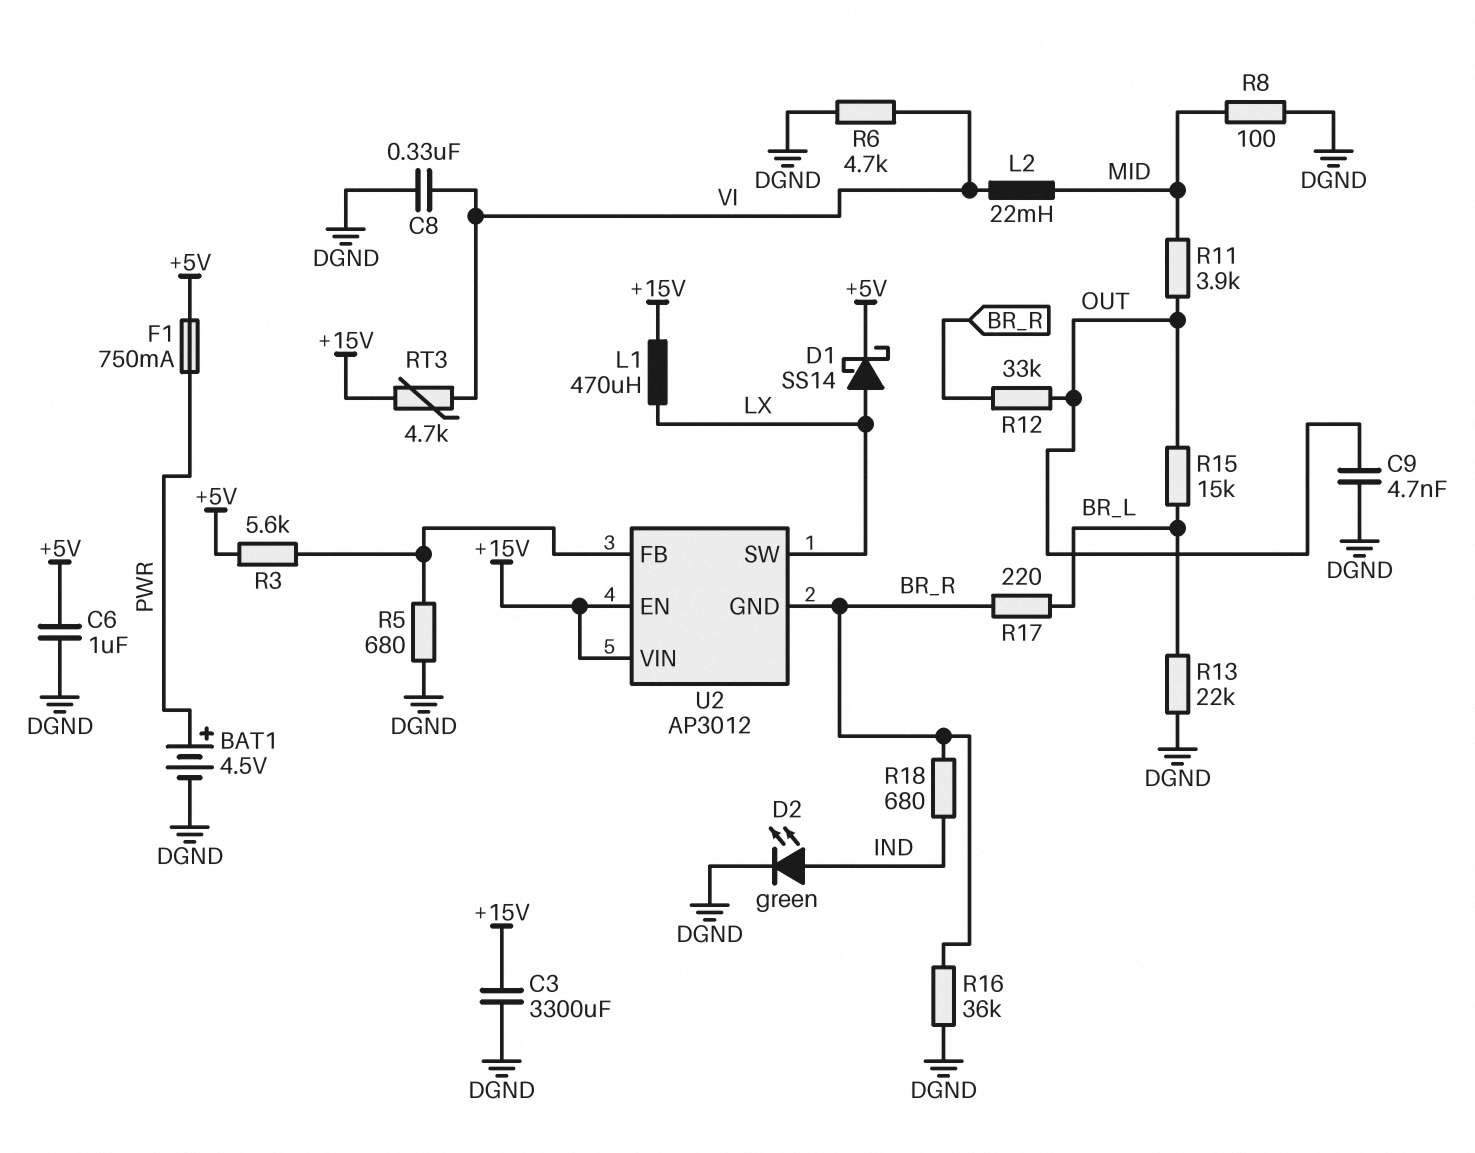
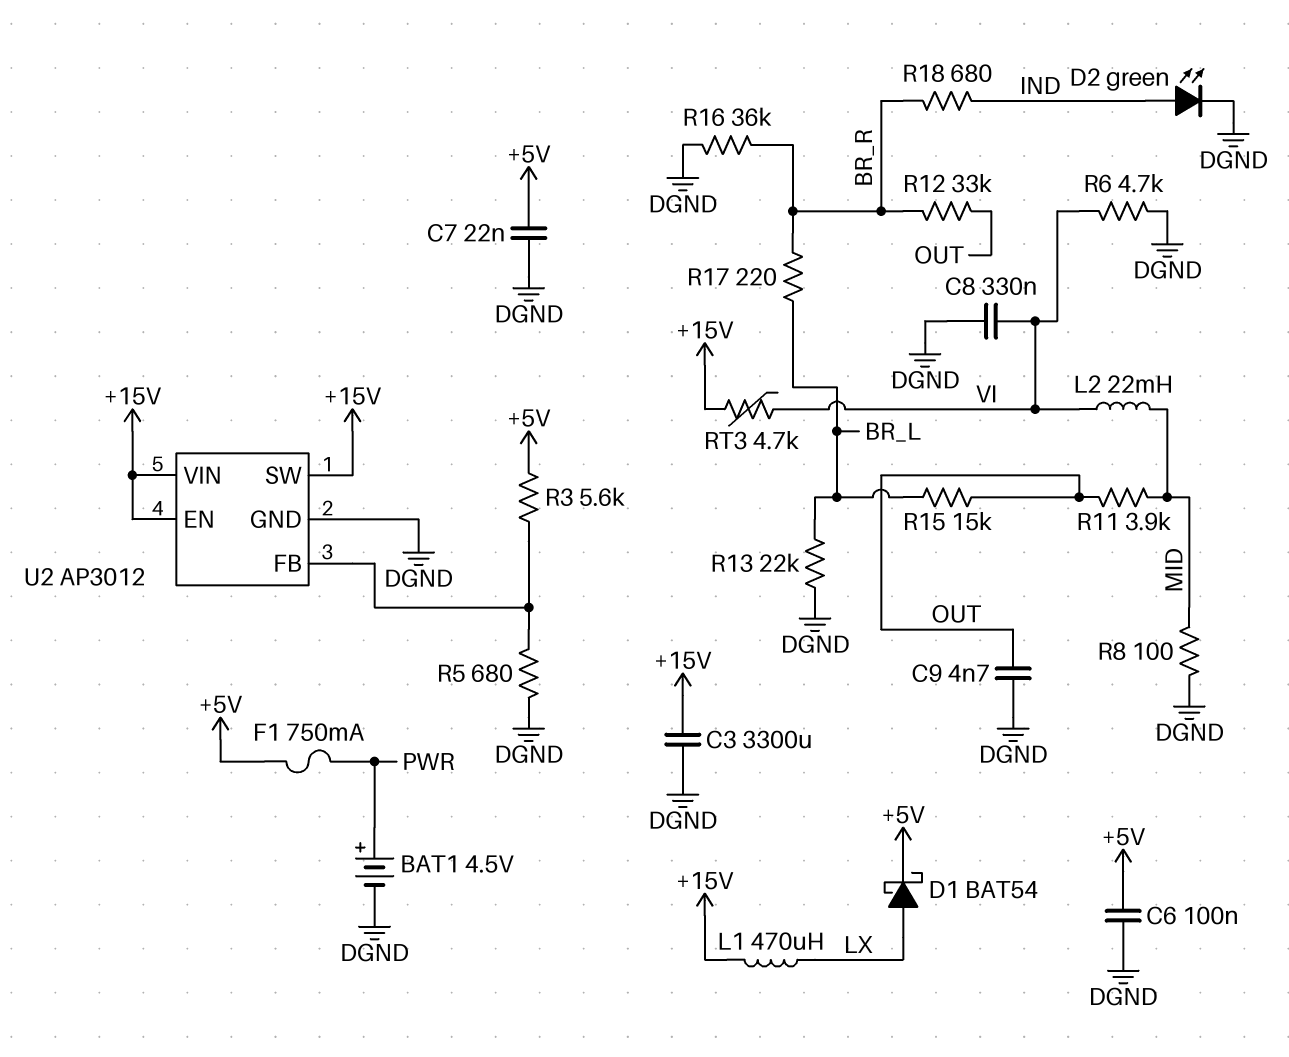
C6: 1uF (+5V, DGND) -> 100nF (+5V, DGND)
C7: none -> 22nF (+5V, DGND)
D1: schottky SS14 (A LX, K +5V) -> schottky BAT54 (A LX, K +5V)
U2 pin GND: BR_R -> DGND
U2 pin SW: LX -> +15V

